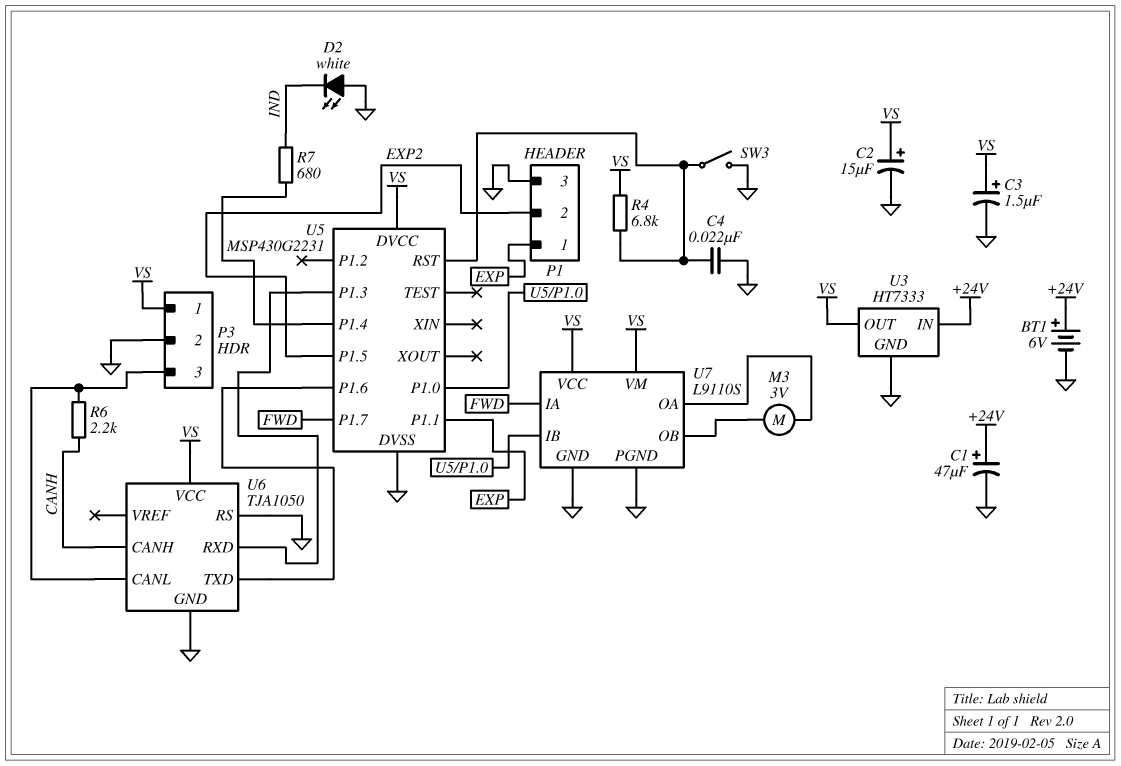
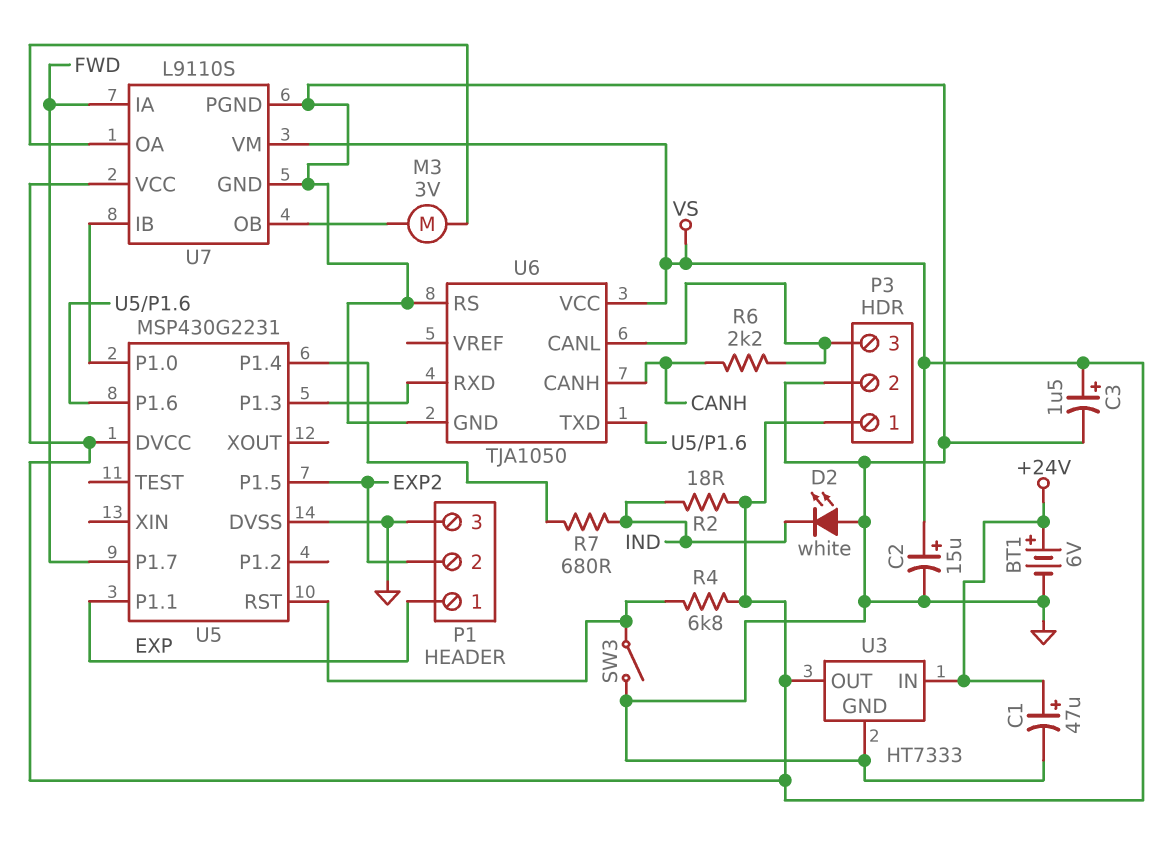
C4: 22nF (GND, U5/RST) -> none
R2: none -> 18 (IND, VS)

